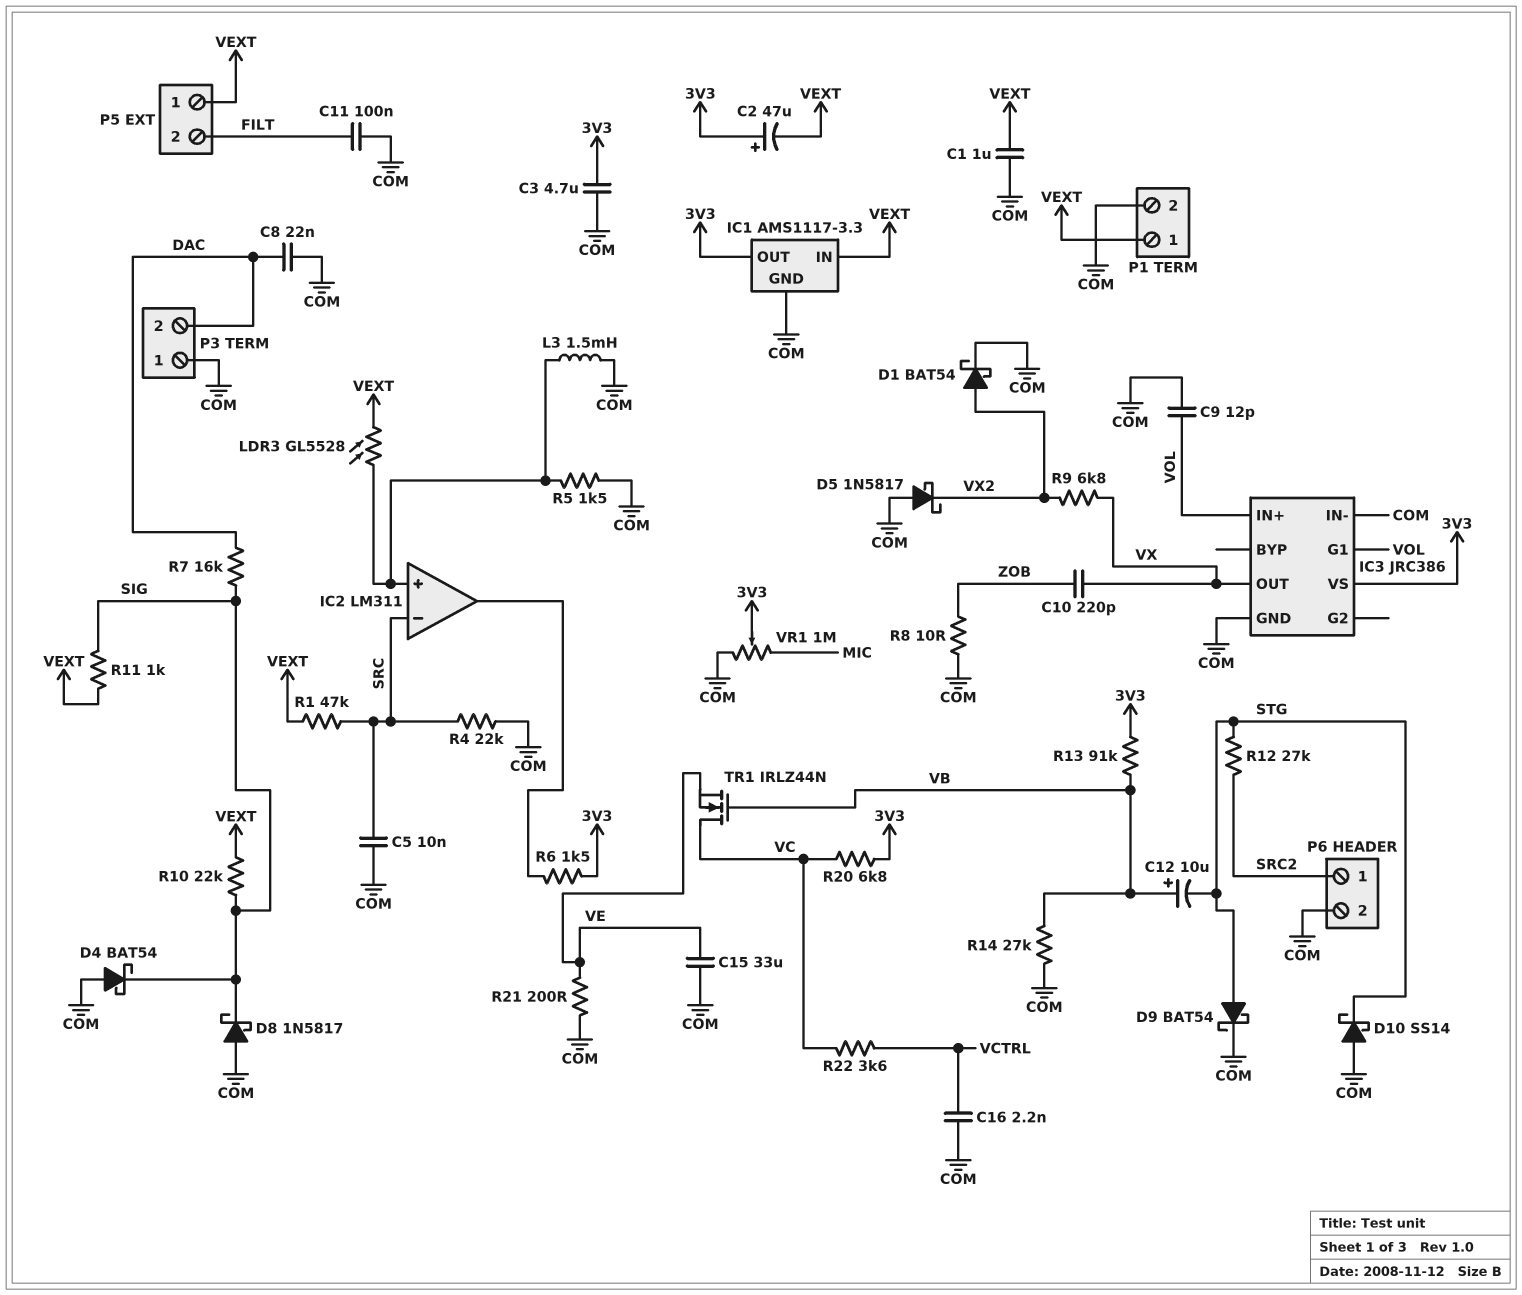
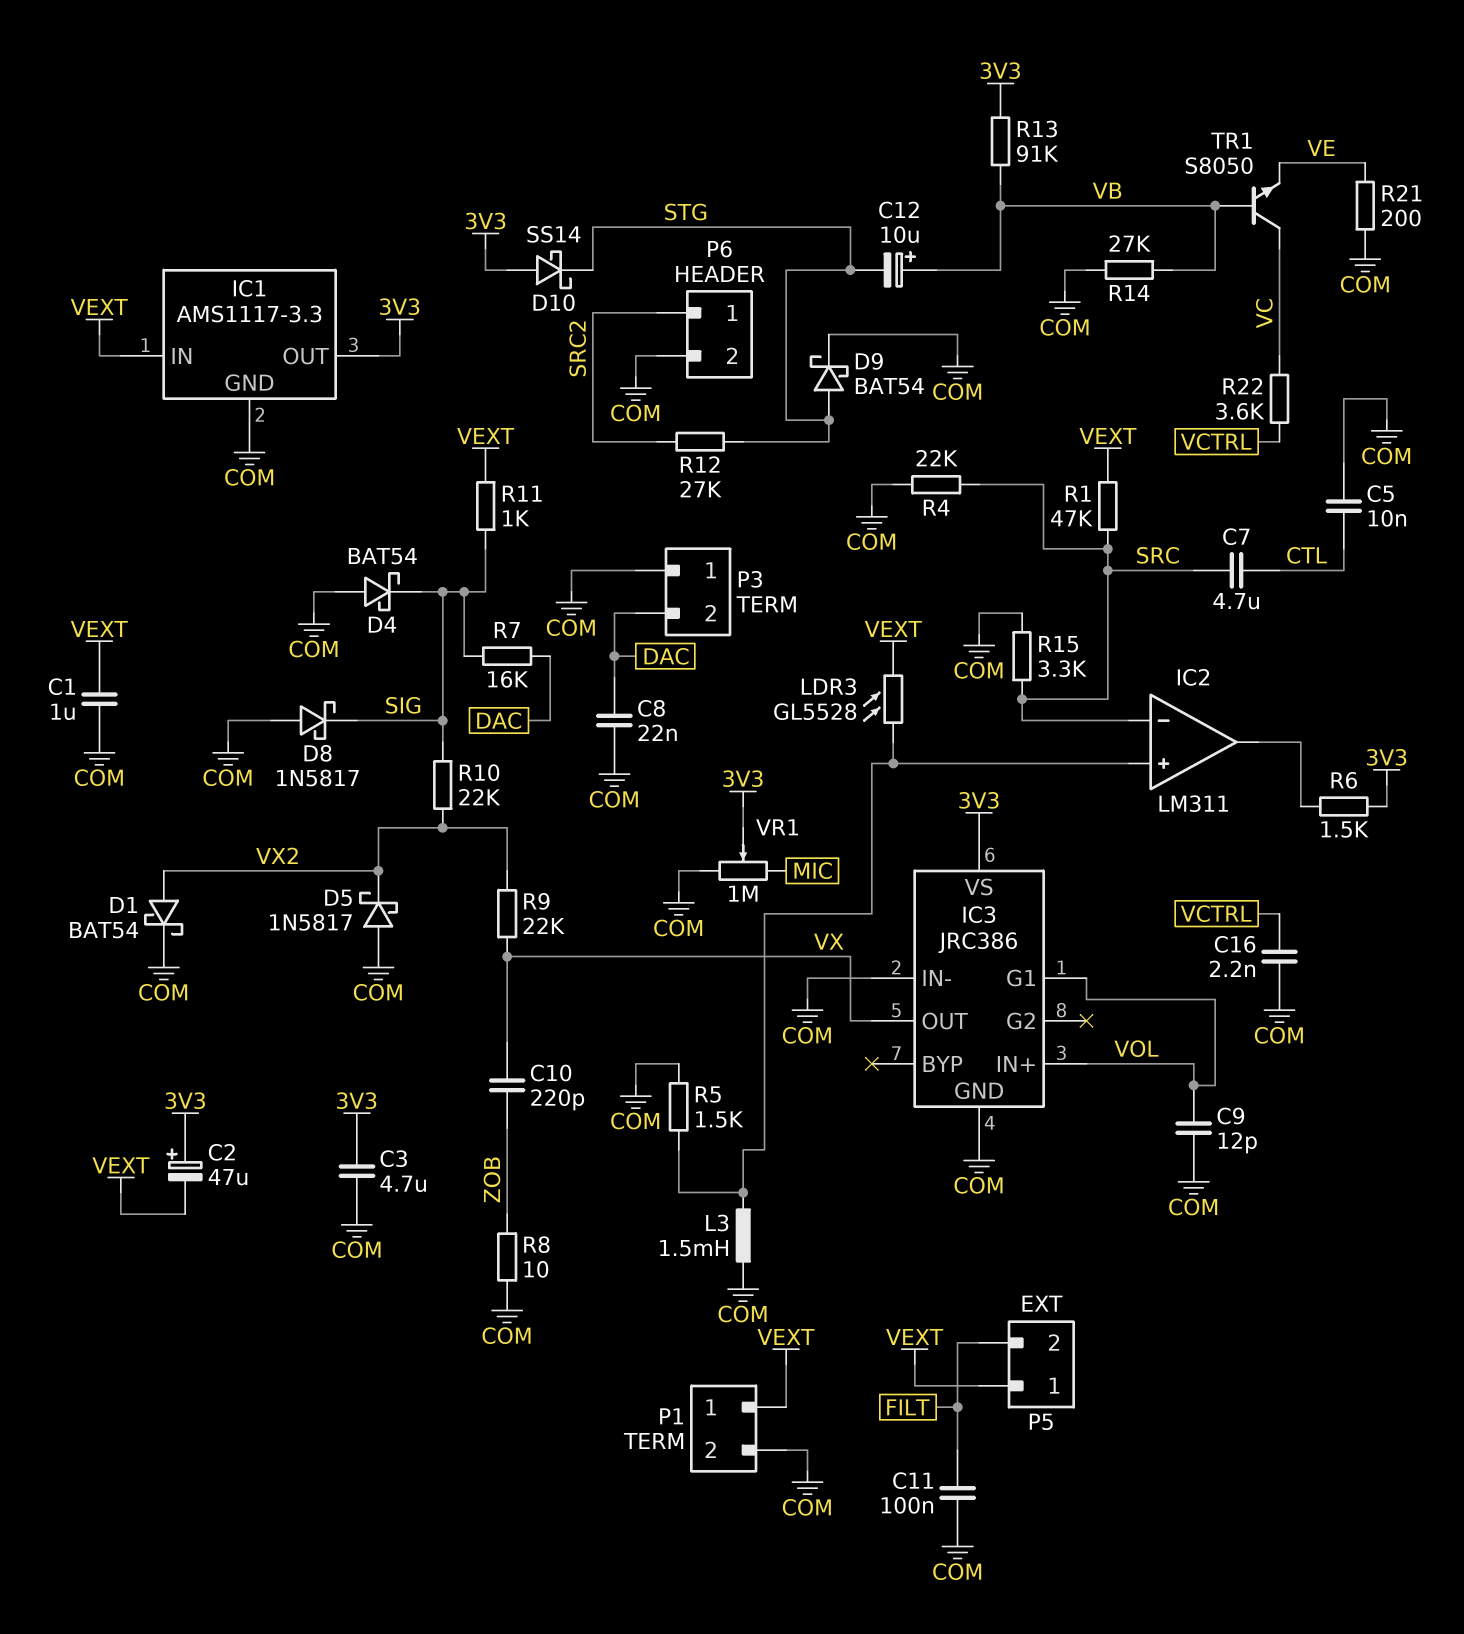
C5: 10nF (COM, SRC) -> 10nF (COM, CTL)
C7: none -> 4.7uF (CTL, SRC)
C15: 33uF (COM, VE) -> none
D10: schottky SS14 (A COM, K STG) -> schottky SS14 (A 3V3, K STG)
R9: 6.8k (VX, VX2) -> 22k (VX, VX2)
R10: 22k (SIG, VEXT) -> 22k (SIG, VX2)
R15: none -> 3.3k (COM, SRC)
R20: 6.8k (3V3, VC) -> none
TR1: NMOS IRLZ44N (G VB, D VC, S VE) -> NPN S8050 (B VB, C VC, E VE)

